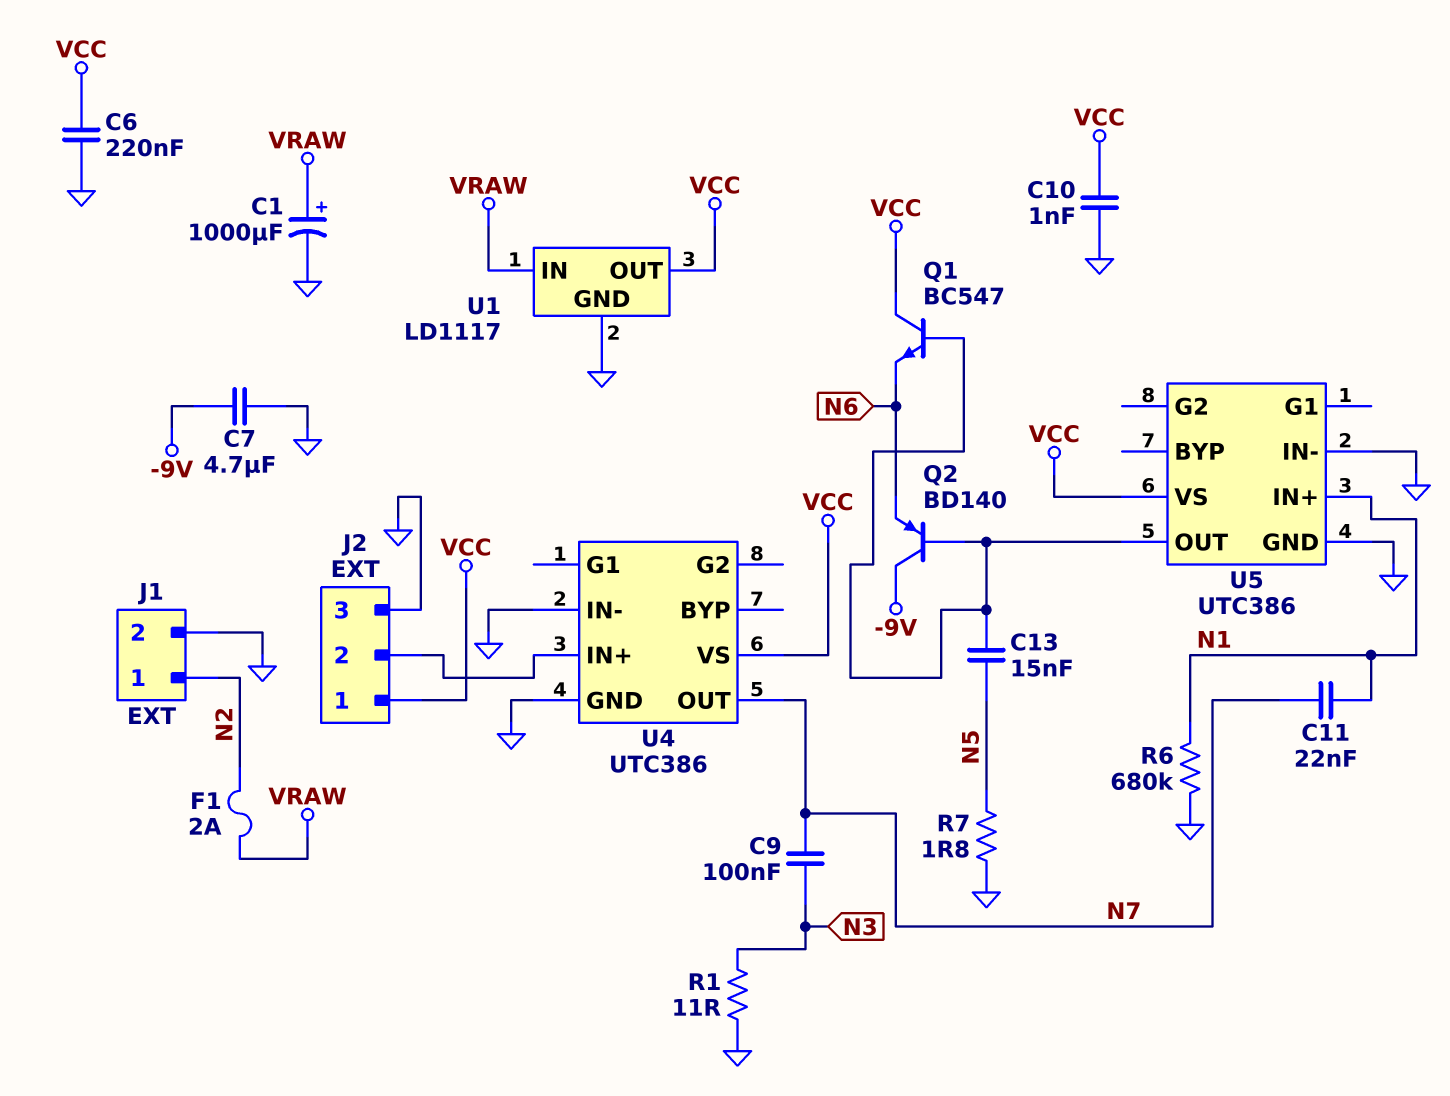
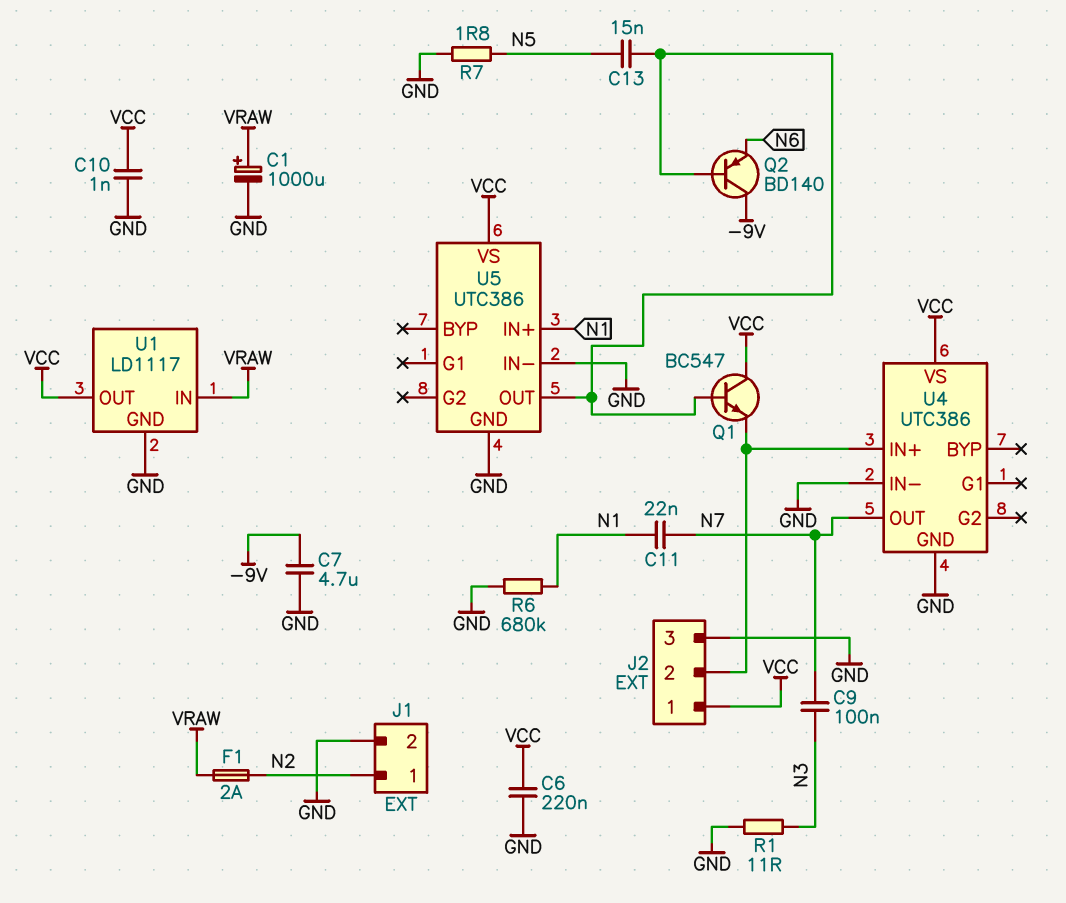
Q1: NPN BC547 (B U5/OUT, C VCC, E N6) -> NPN BC547 (B U5/OUT, C VCC, E J2/2)

